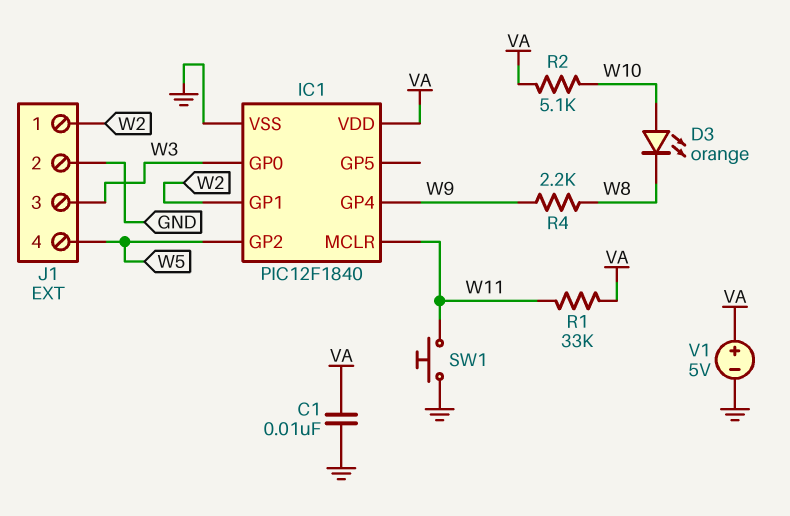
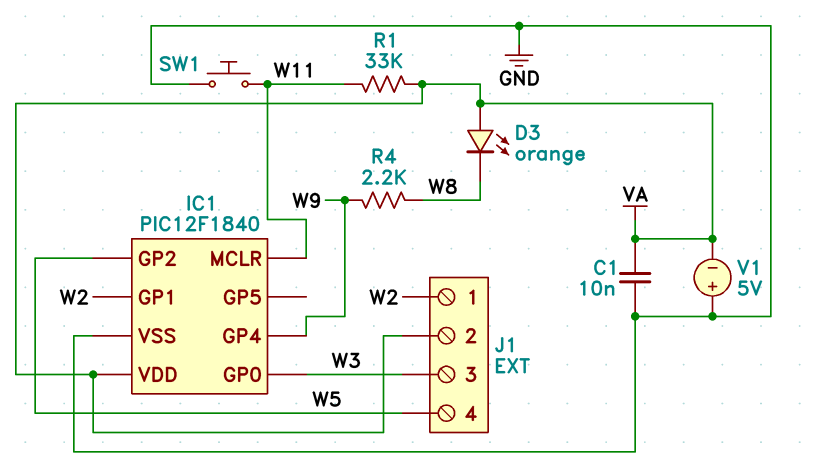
D3: LED orange (A W10, K W8) -> LED orange (A VA, K W8)
J1 pin 2: GND -> VA
R2: 5.1k (VA, W10) -> none
V1: 5V (plus VA, minus GND) -> 5V (plus GND, minus VA)

